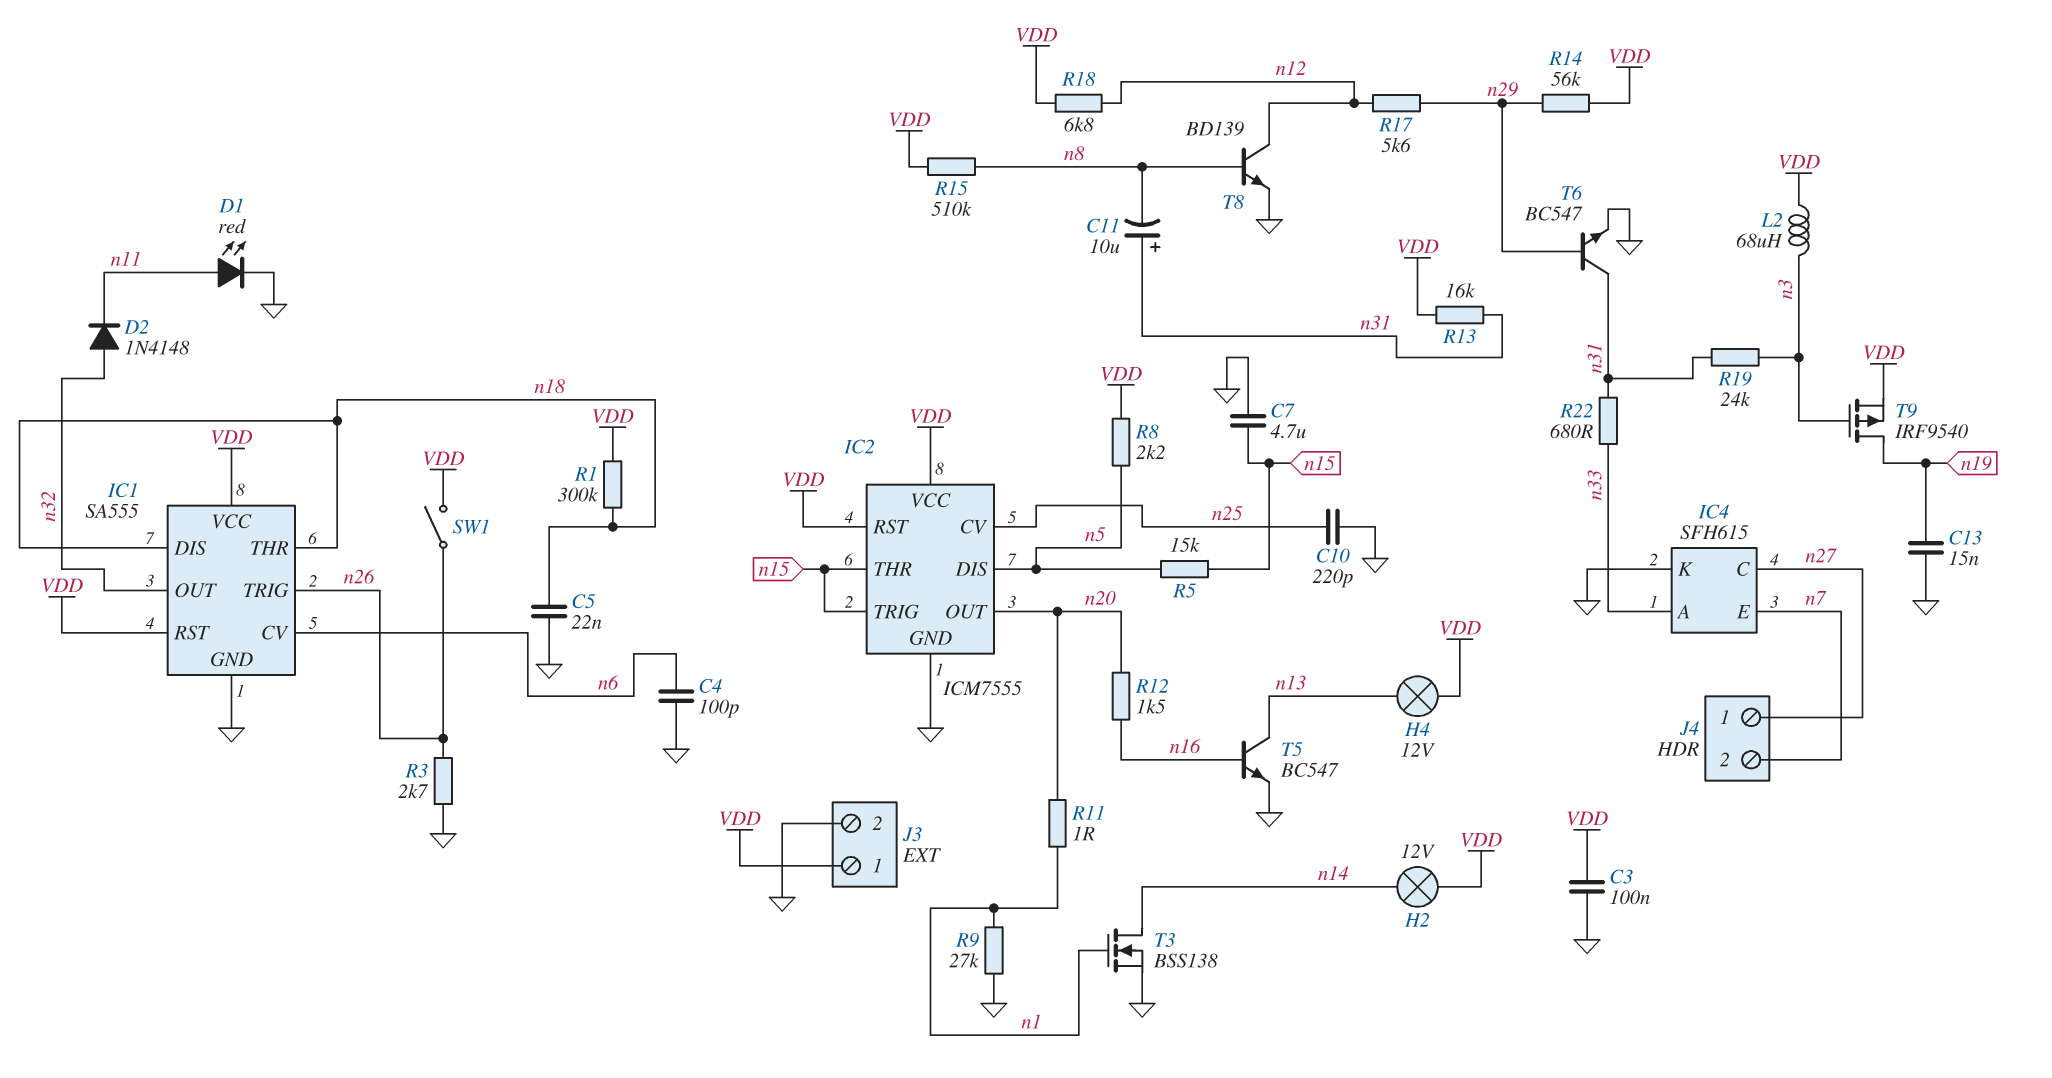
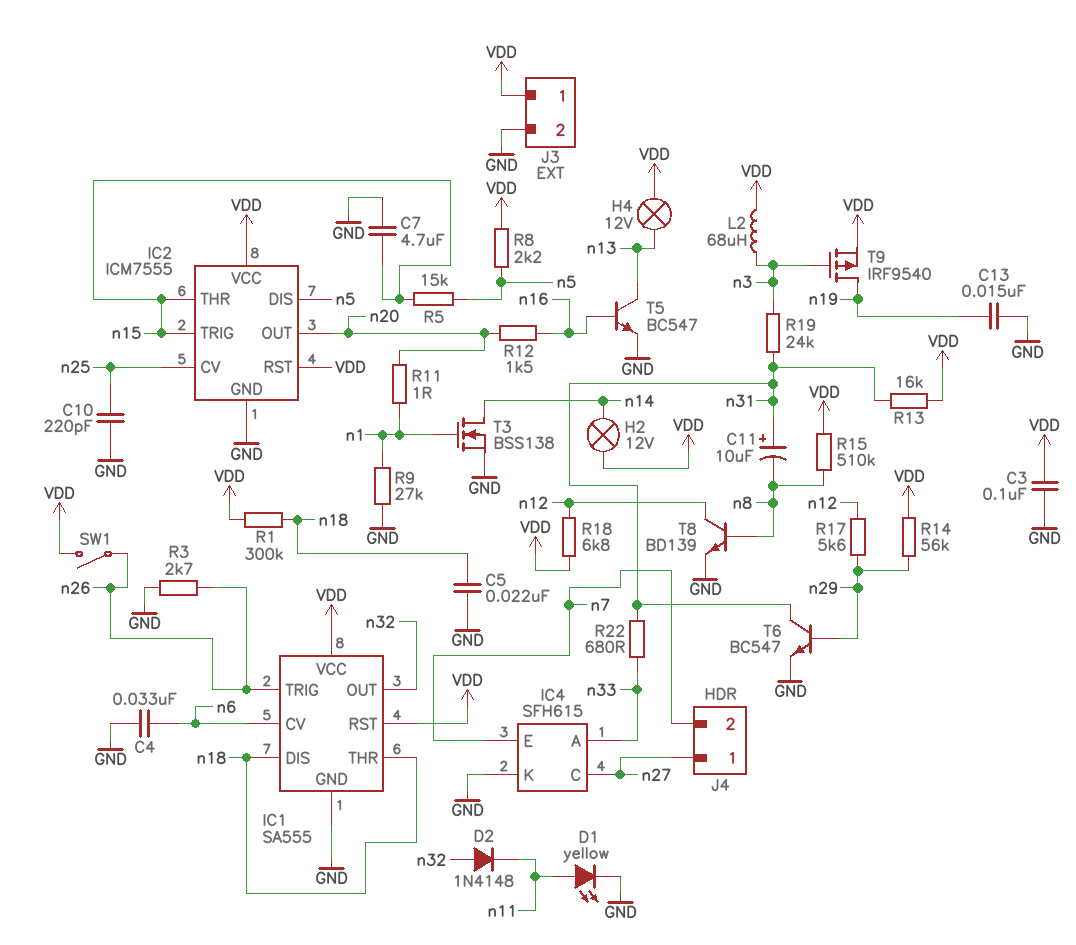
C4: 100pF (GND, n6) -> 33nF (GND, n6)
D1: LED red (A n11, K GND) -> LED yellow (A n11, K GND)

